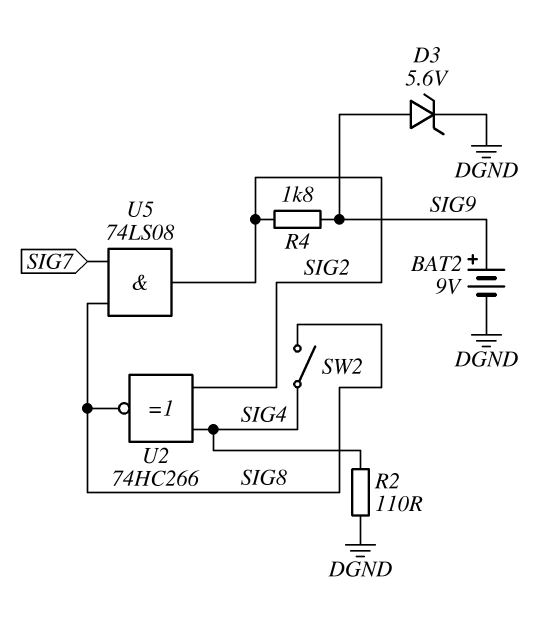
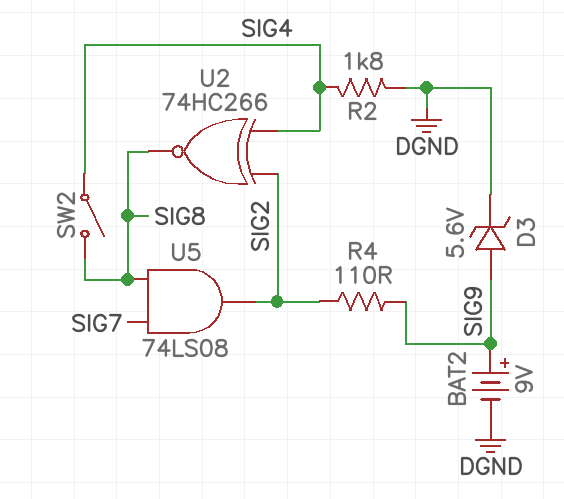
R2: 110 (DGND, SIG4) -> 1.8k (DGND, SIG4)
R4: 1.8k (SIG2, SIG9) -> 110 (SIG2, SIG9)

